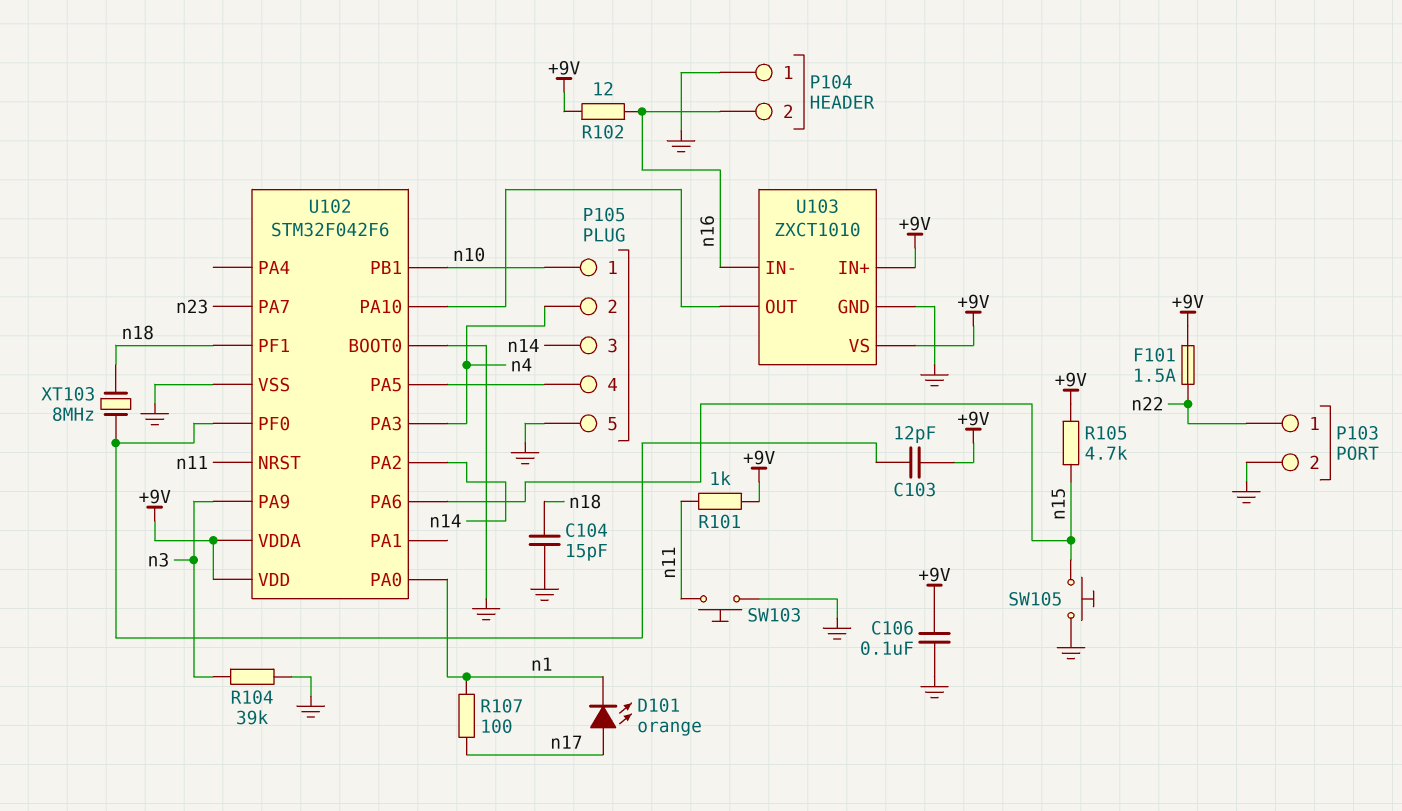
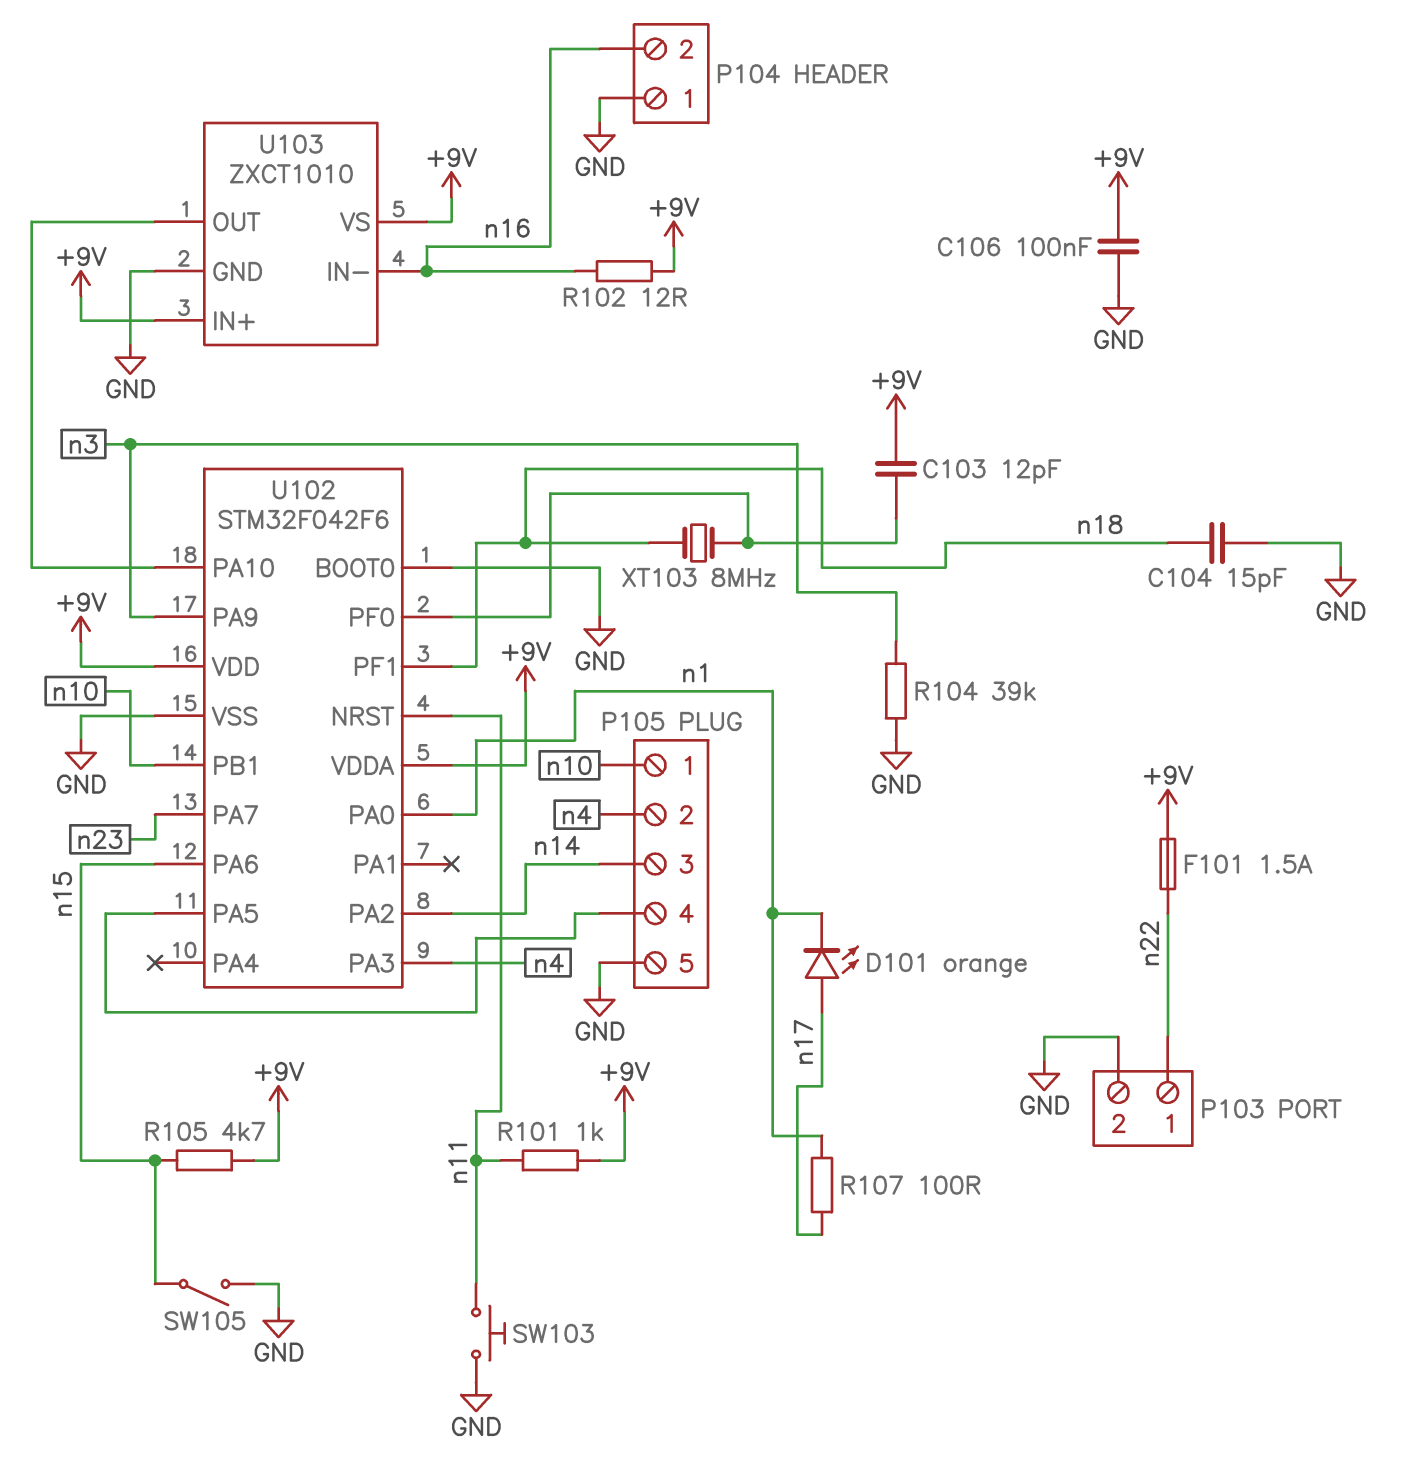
SW105: button (GND, n15) -> switch (GND, n15)

